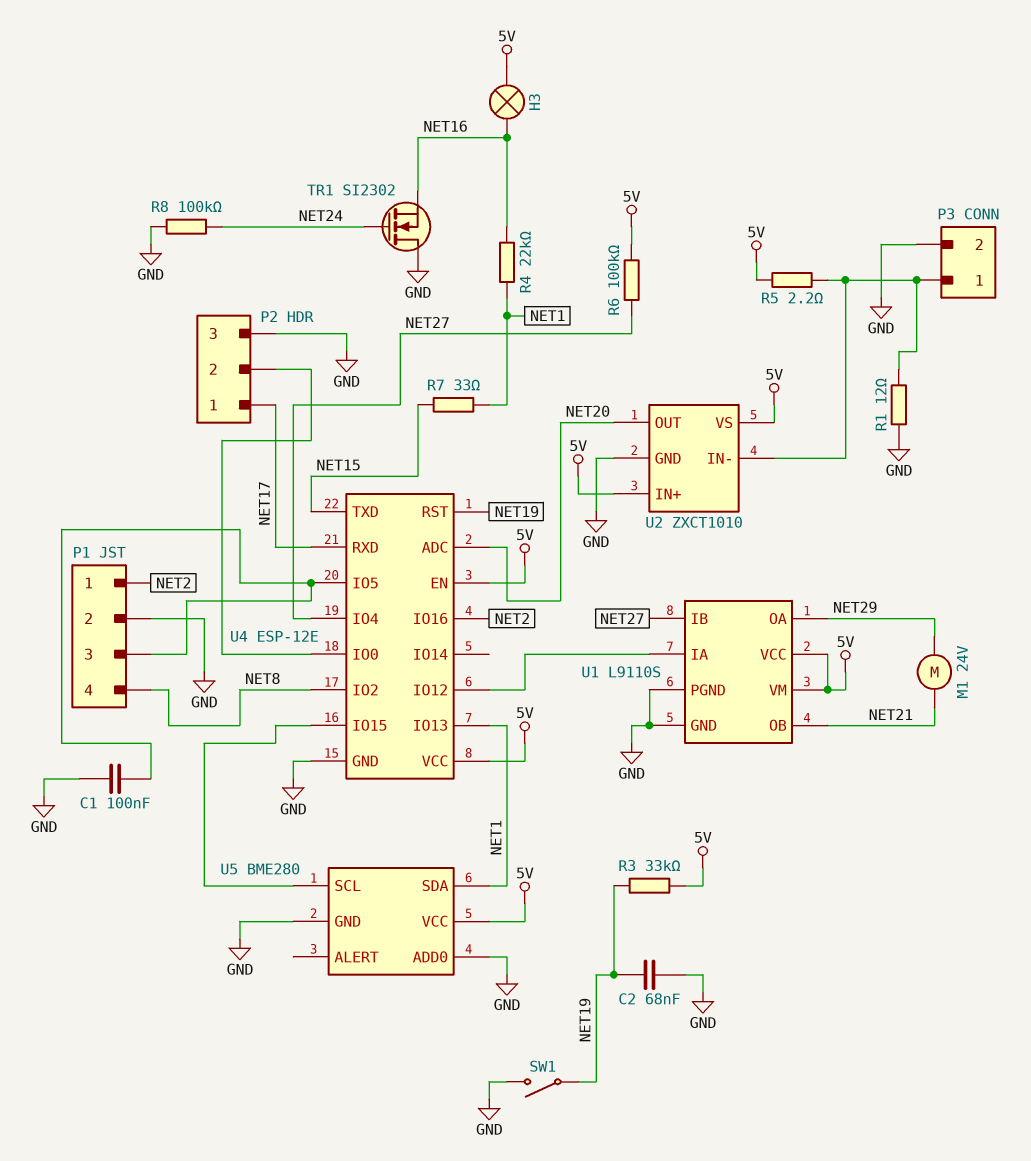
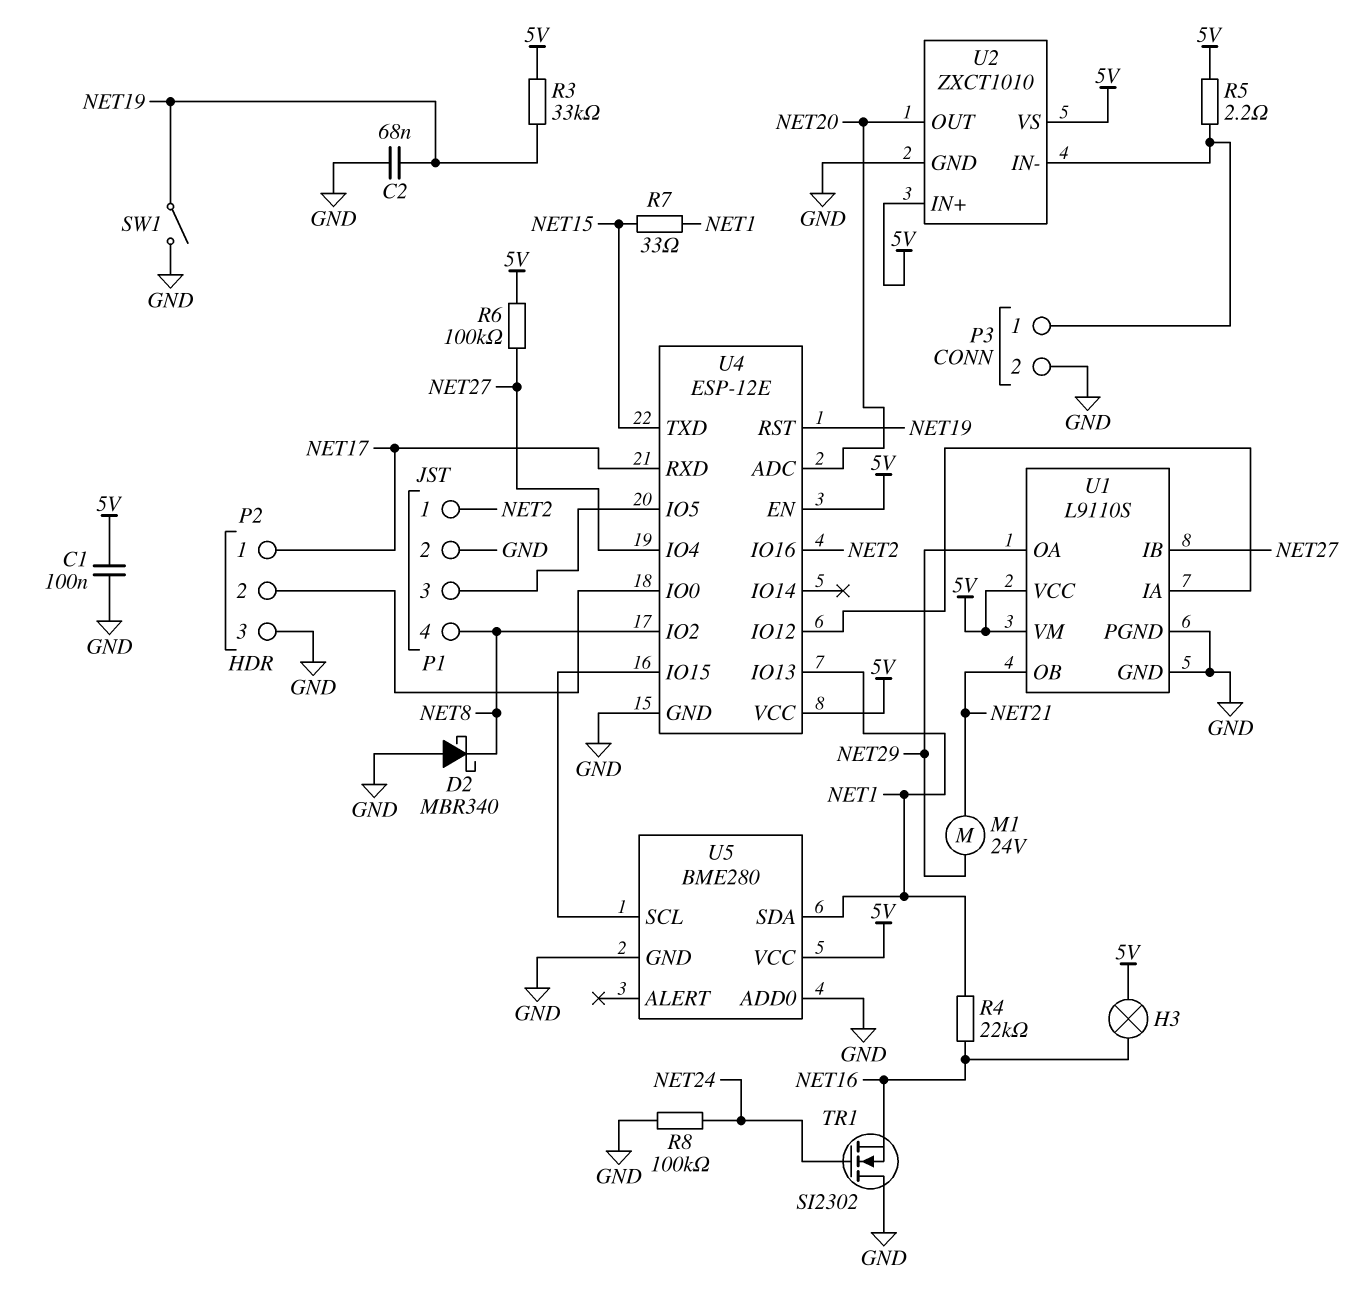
C1: 100nF (GND, P1/3) -> 100nF (5V, GND)
D2: none -> schottky MBR340 (A GND, K NET8)
R1: 12 (GND, P3/1) -> none

